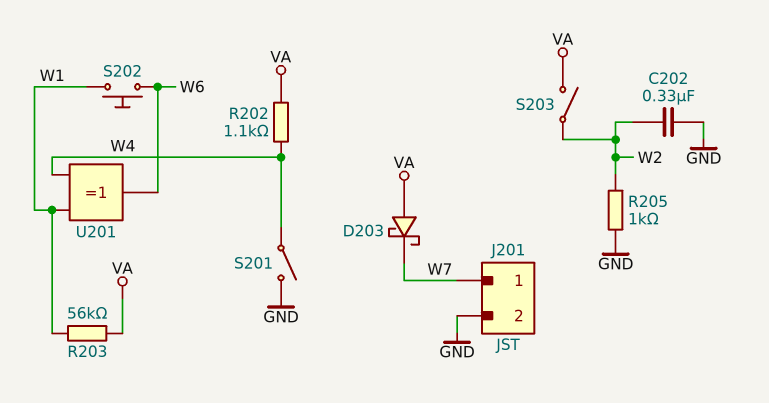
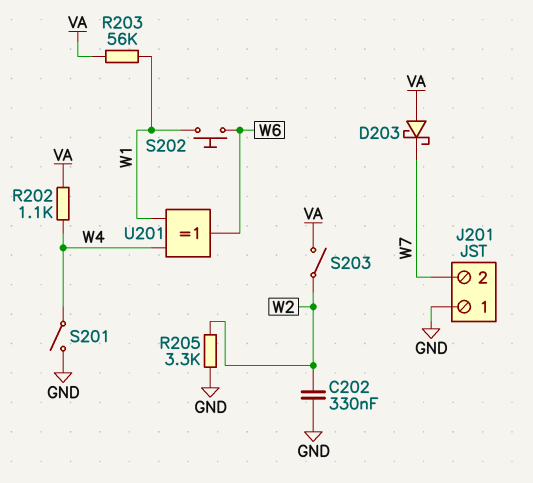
J201 pin 1: W7 -> GND
J201 pin 2: GND -> W7
R205: 1k (GND, W2) -> 3.3k (GND, W2)

